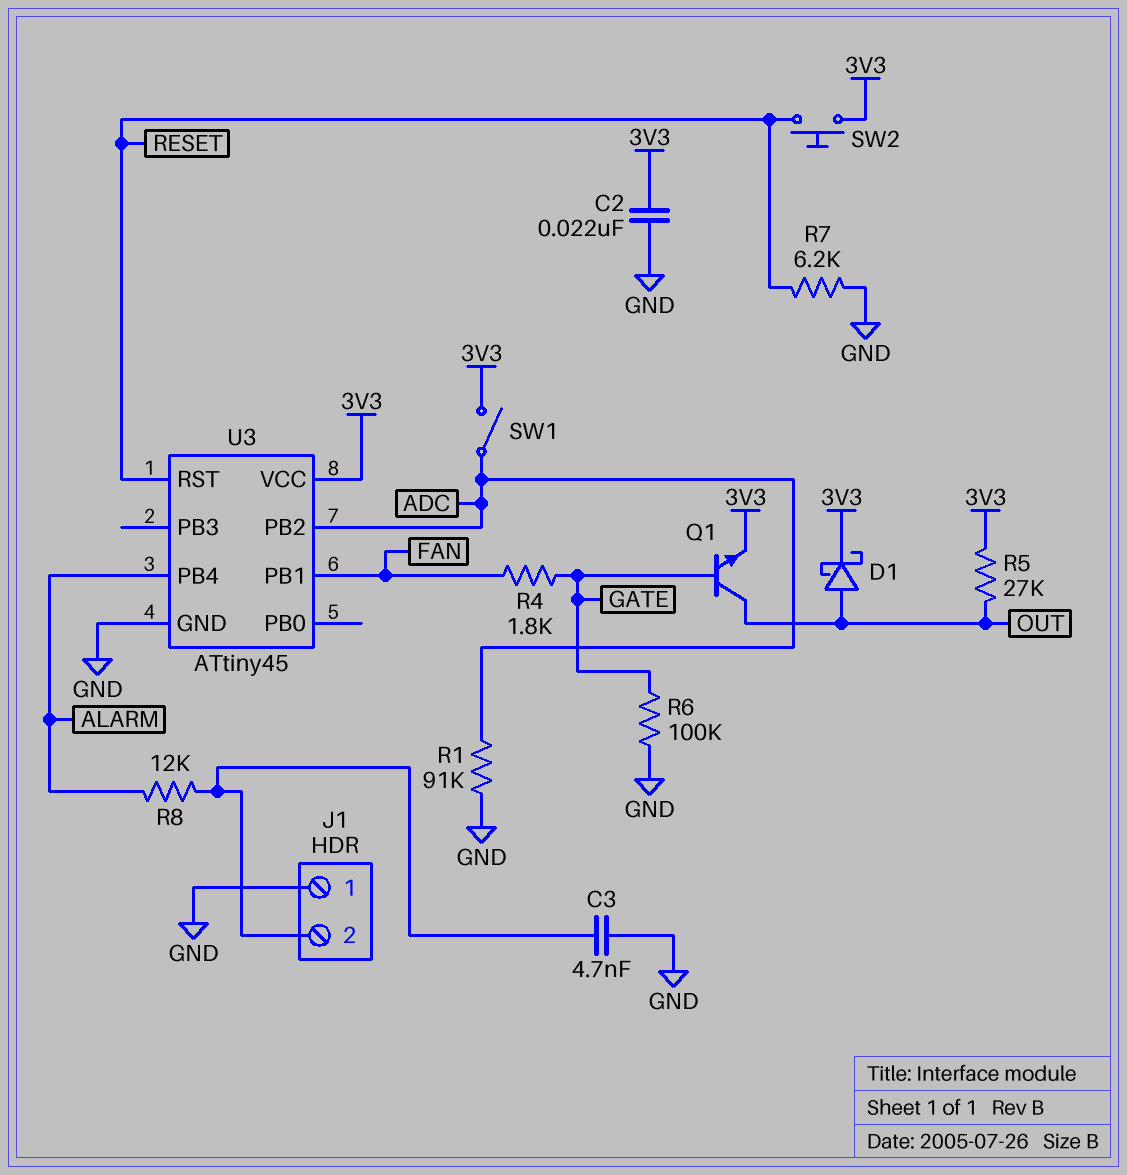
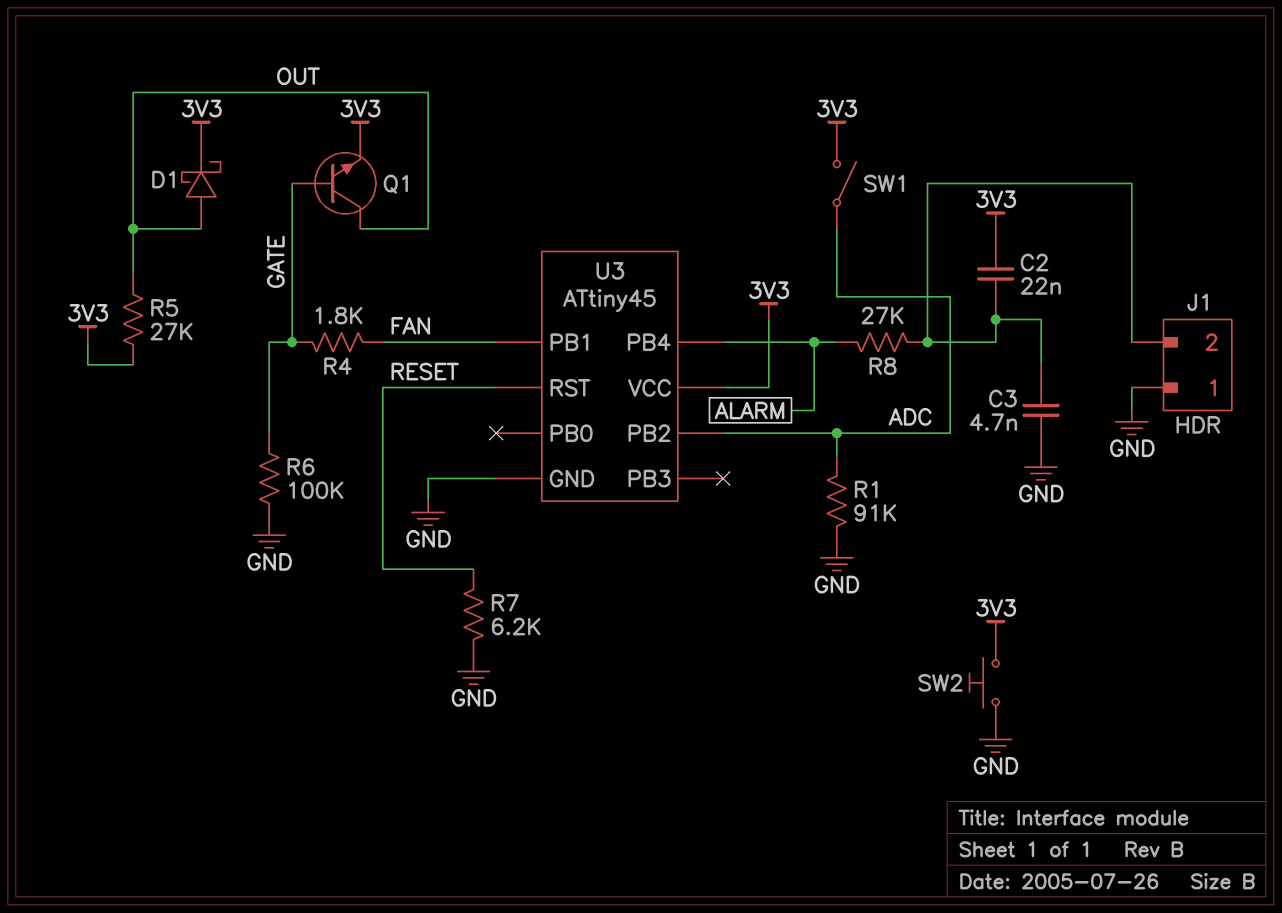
C2: 22nF (3V3, GND) -> 22nF (3V3, J1/2)
R8: 12k (ALARM, J1/2) -> 27k (ALARM, J1/2)
SW2: button (3V3, RESET) -> button (3V3, GND)

